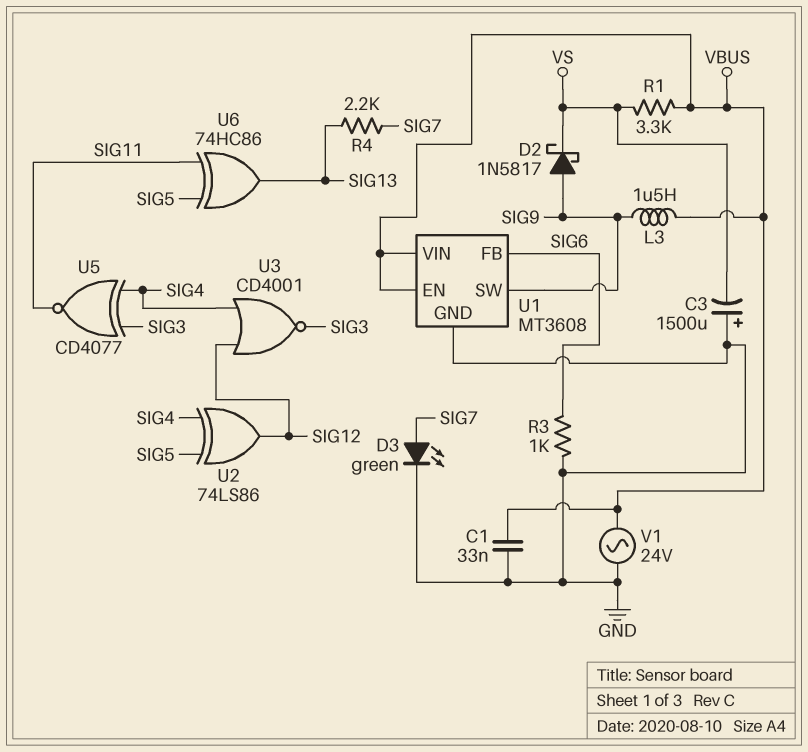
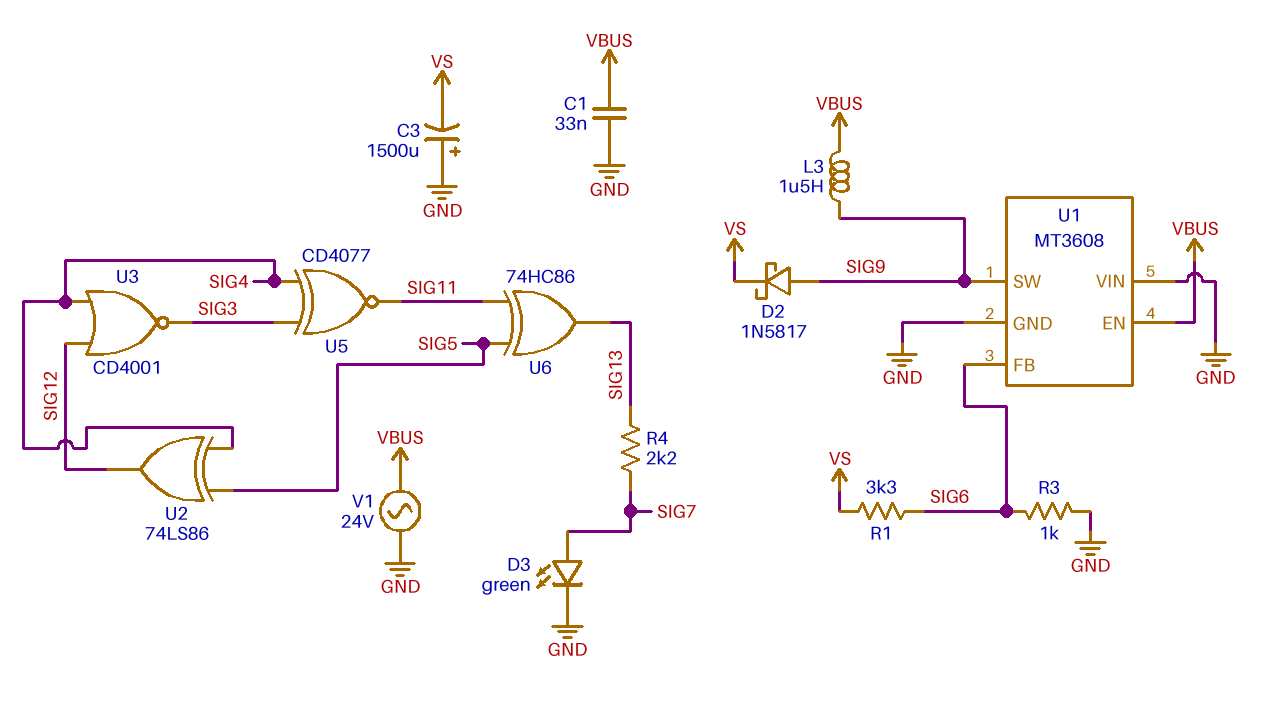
R1: 3.3k (VBUS, VS) -> 3.3k (SIG6, VS)
U1 pin VIN: VBUS -> GND

